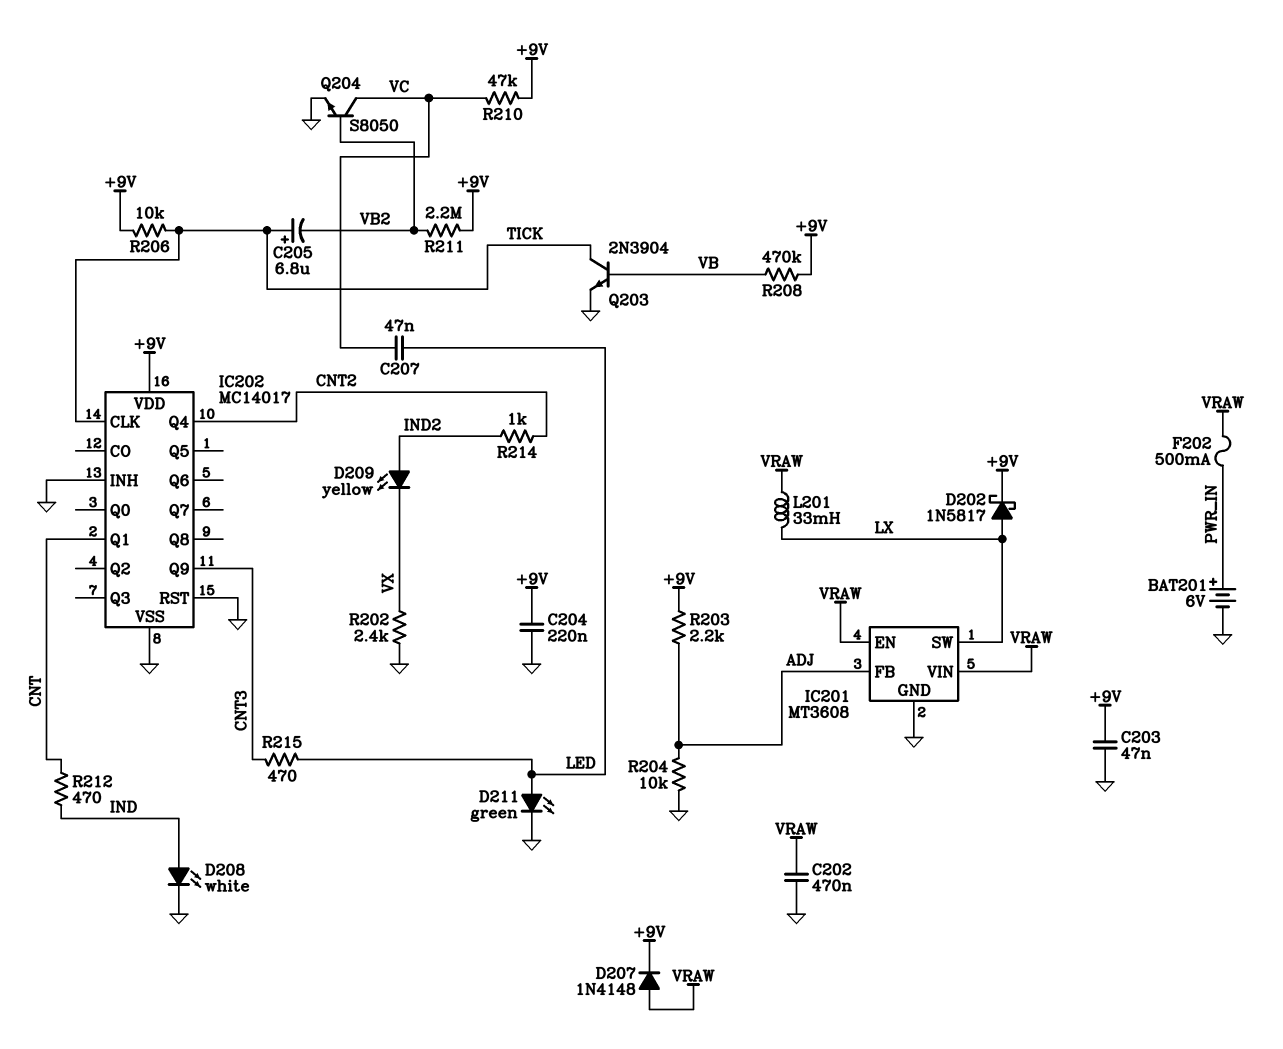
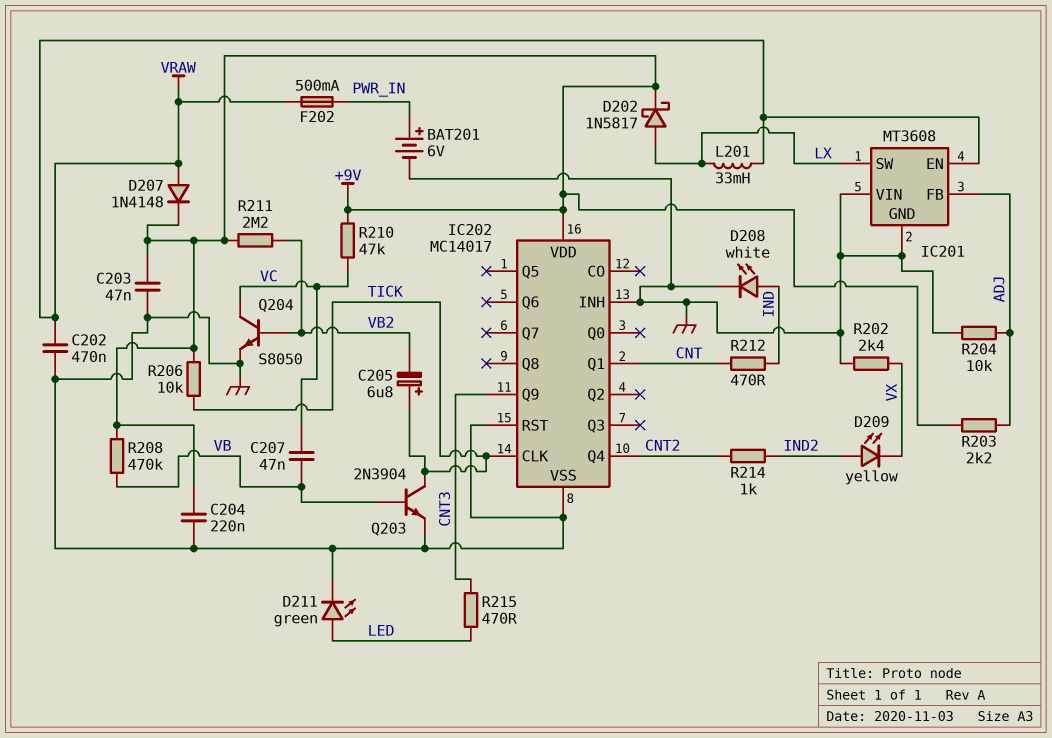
C207: 47nF (LED, VC) -> 47nF (VB, VC)
IC201 pin VIN: VRAW -> GND

